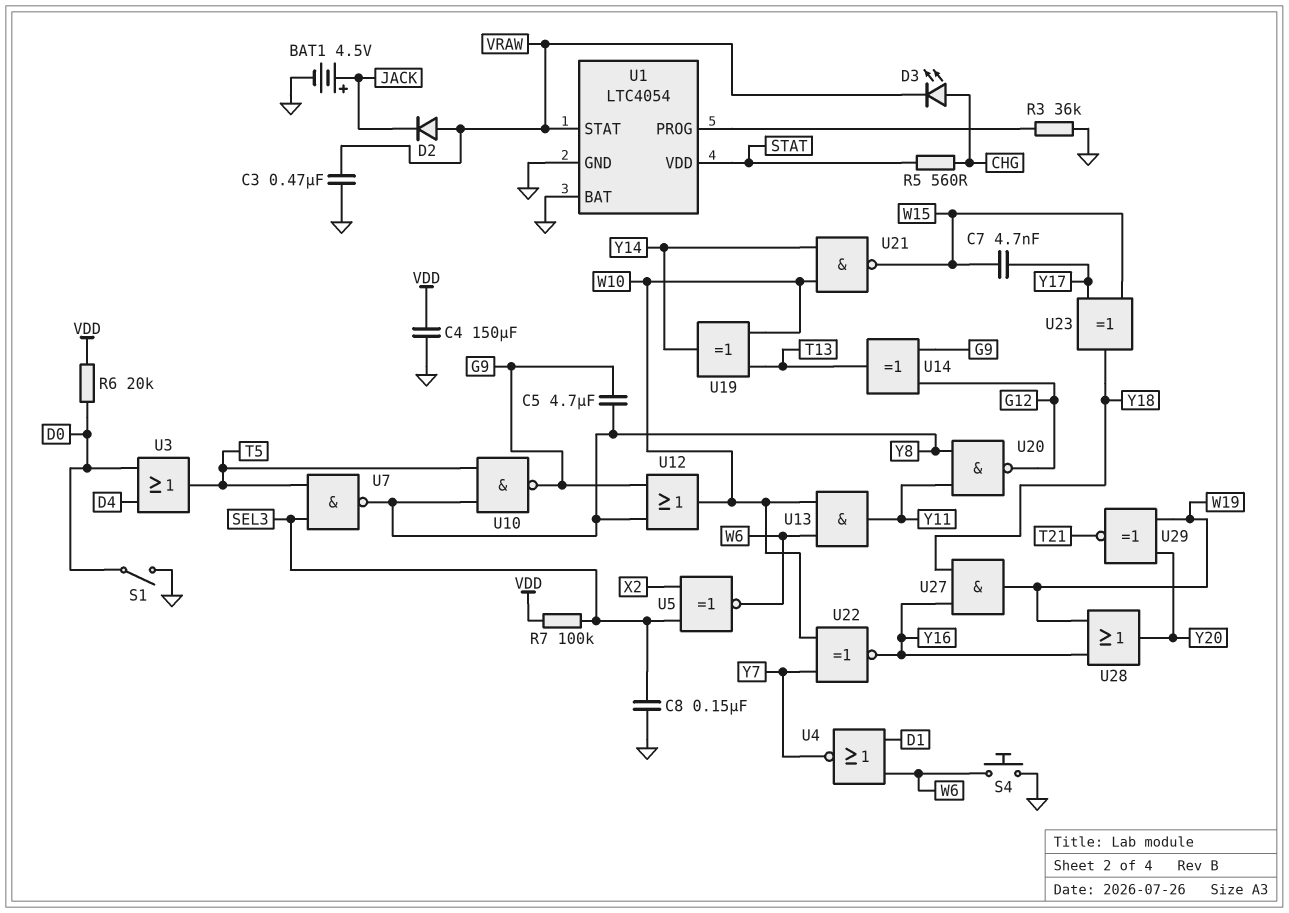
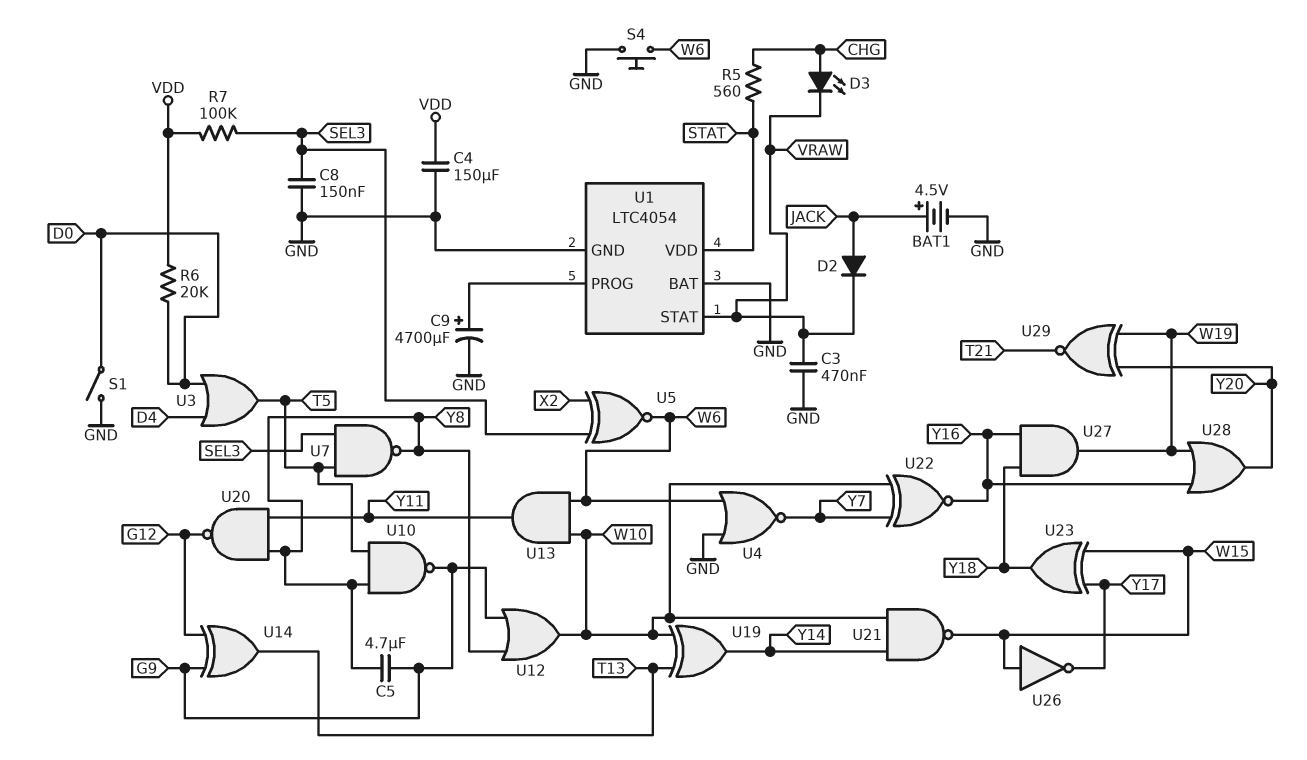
C7: 4.7nF (W15, Y17) -> none
C9: none -> 4700uF (plus U1/PROG, minus GND)
D2: diode (A VRAW, K JACK) -> diode (A JACK, K VRAW)
R3: 36k (GND, U1/PROG) -> none
U4: NOR (in D1, in W6, out Y7) -> NOR (in GND, in W6, out Y7)
U26: none -> NOT (in W15, out Y17)

